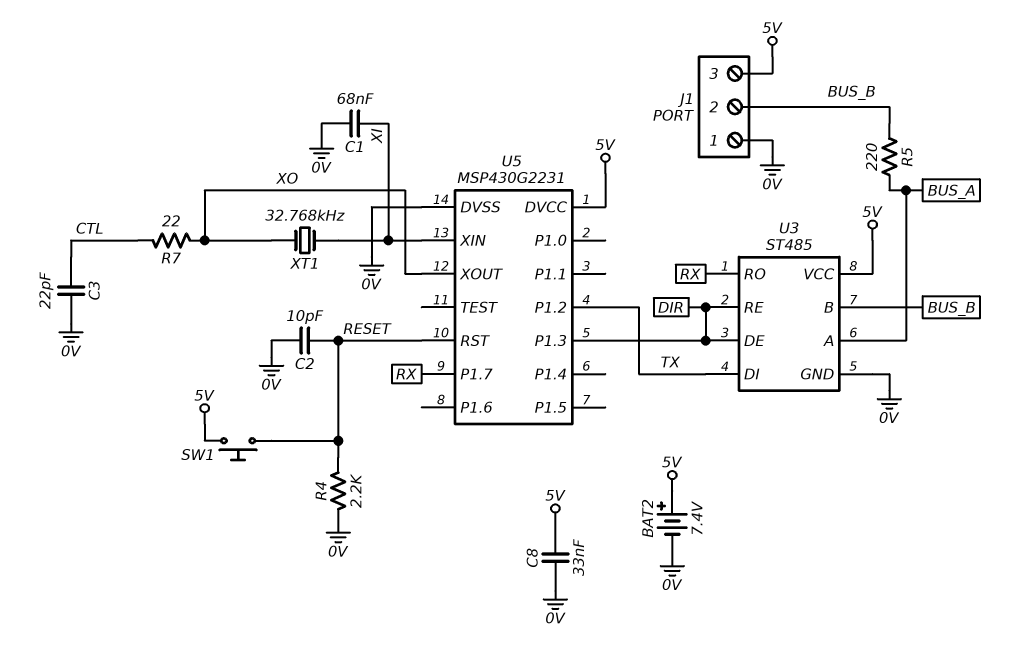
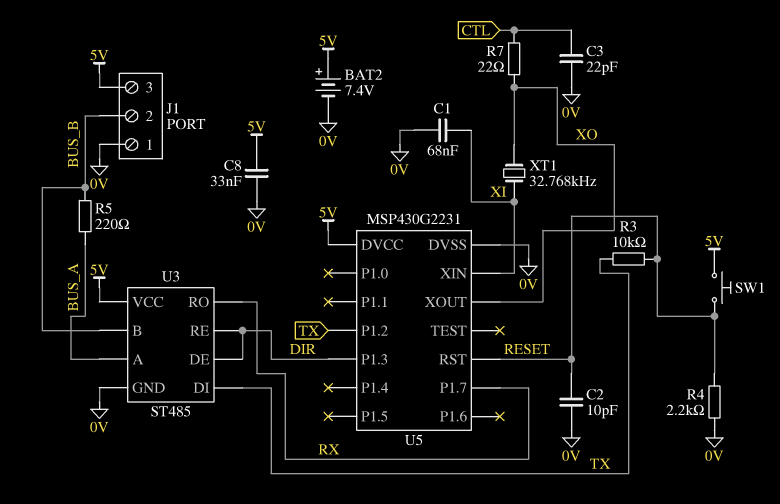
R3: none -> 10k (RESET, TX)

